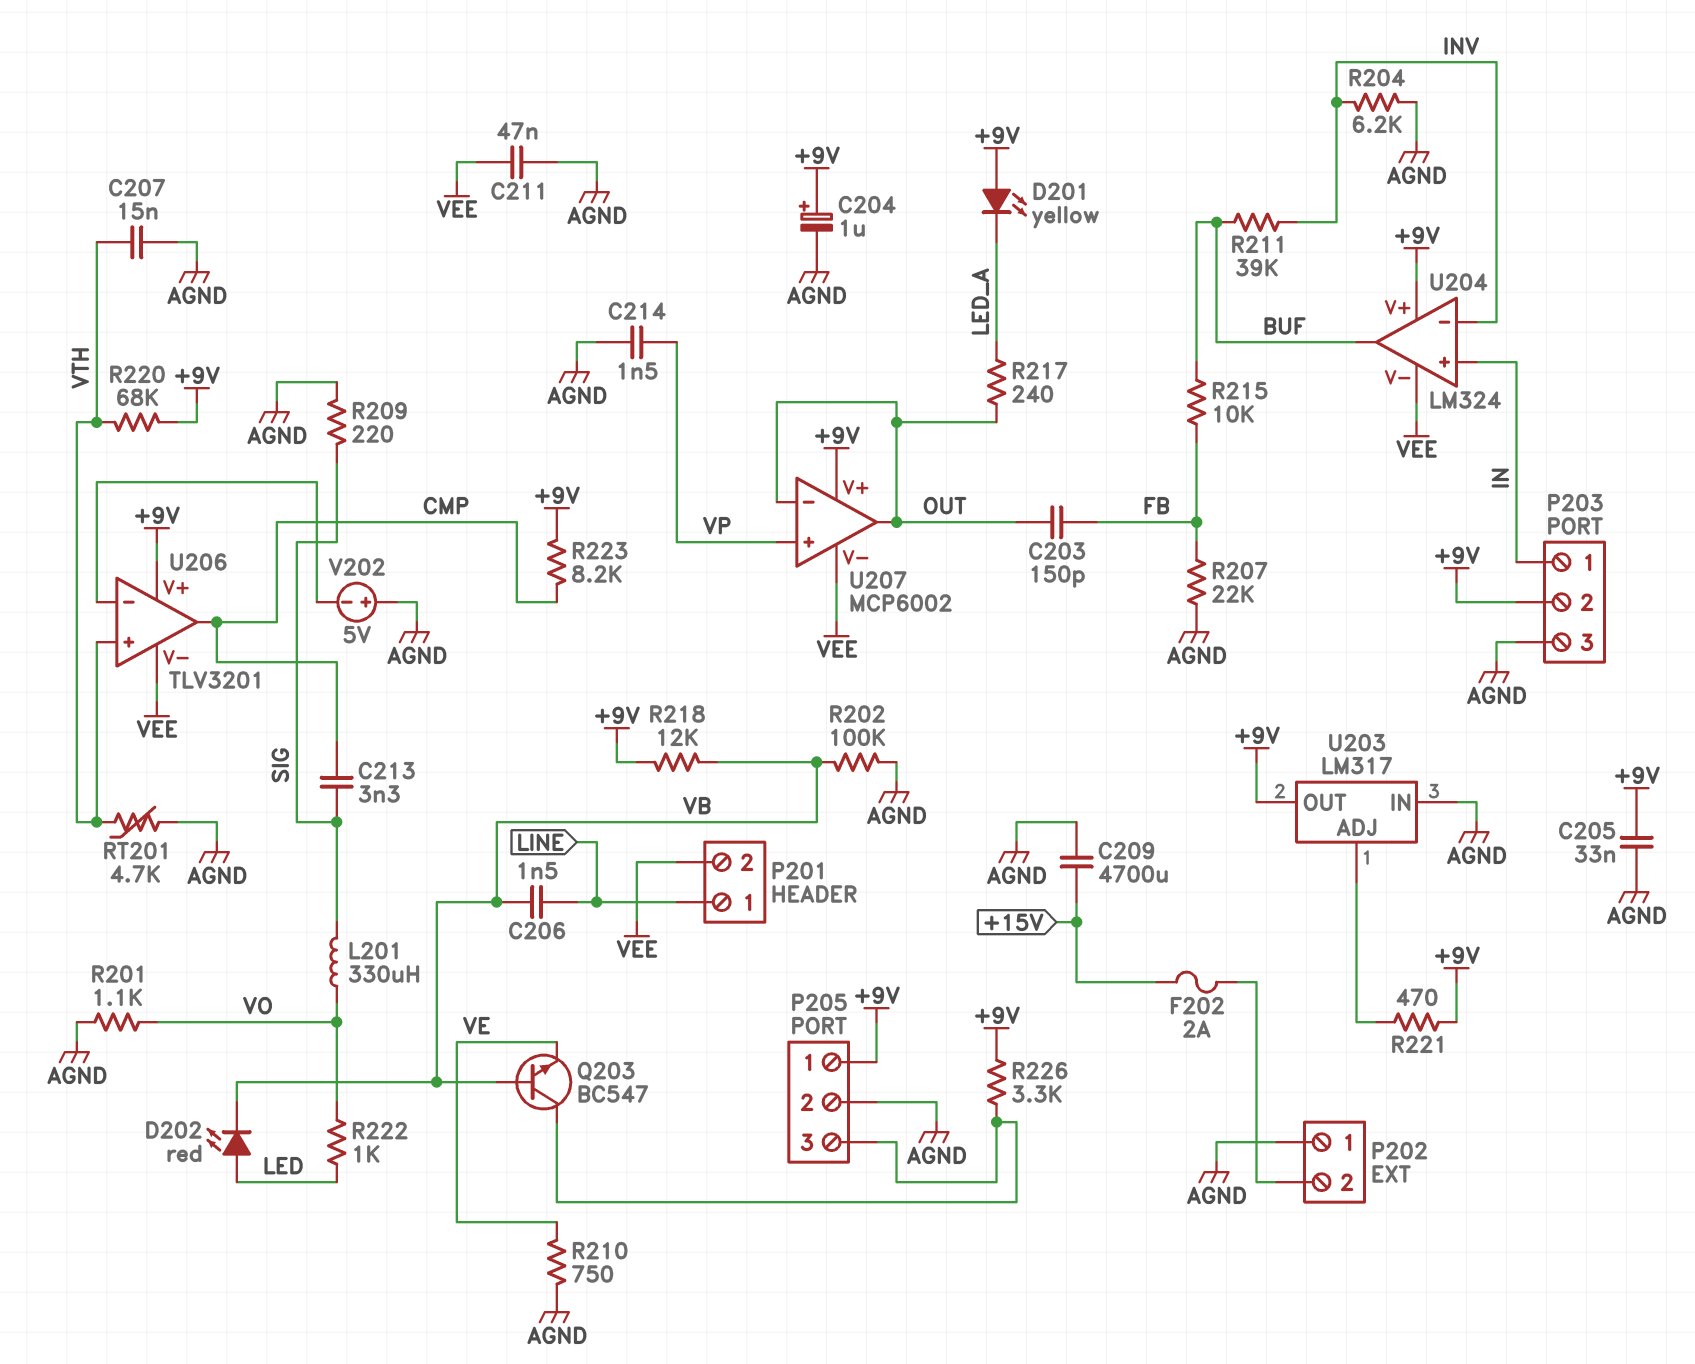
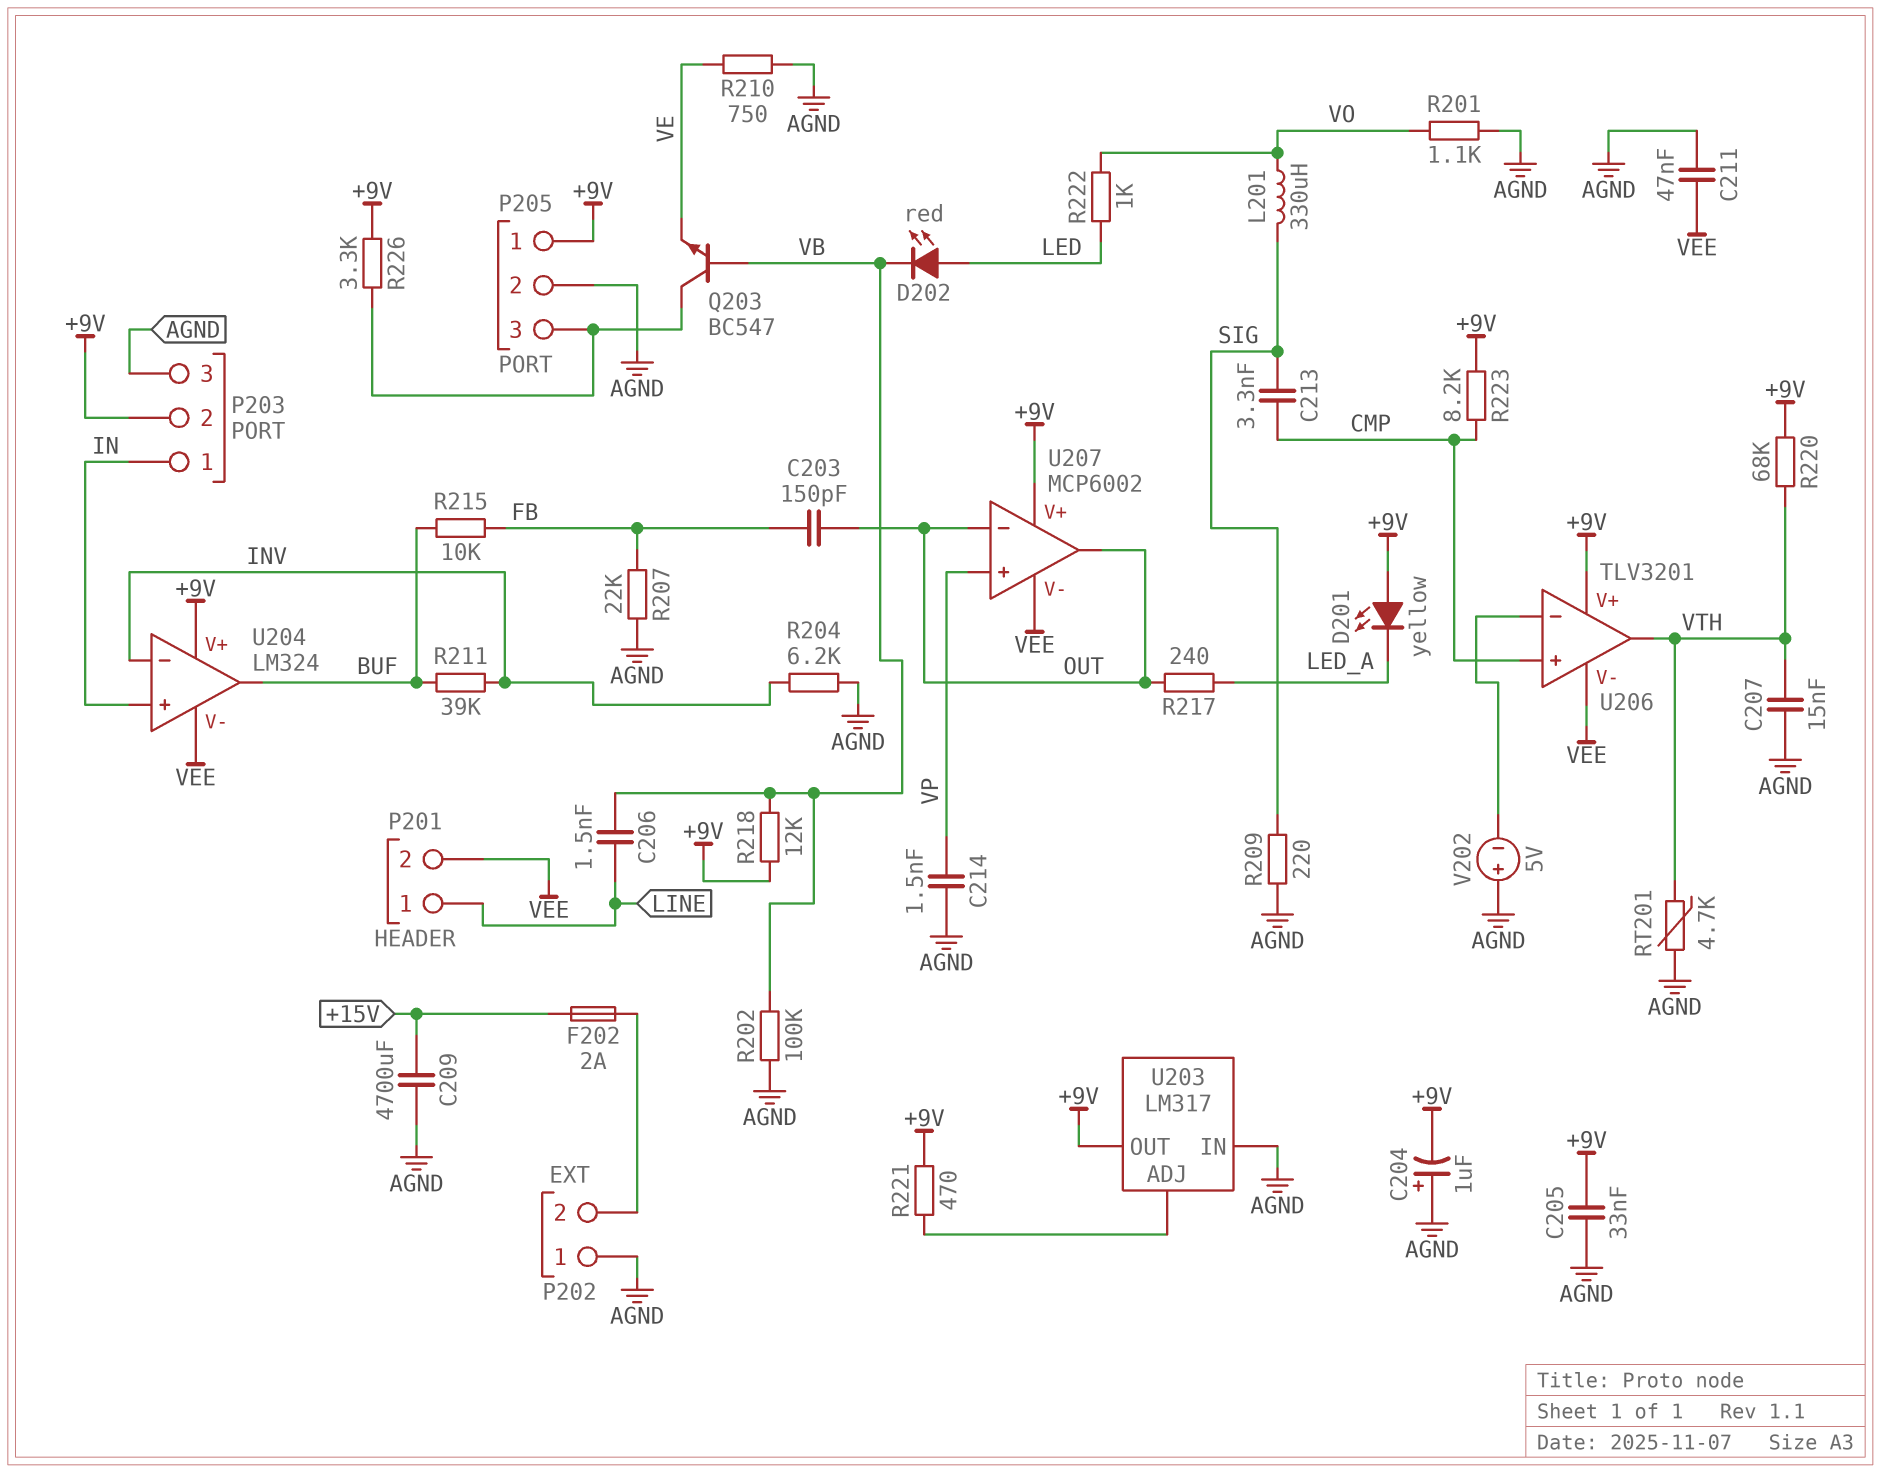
C204: 1uF (plus +9V, minus AGND) -> 1uF (plus AGND, minus +9V)
U206 pin in+: VTH -> CMP
U206 pin out: CMP -> VTH

